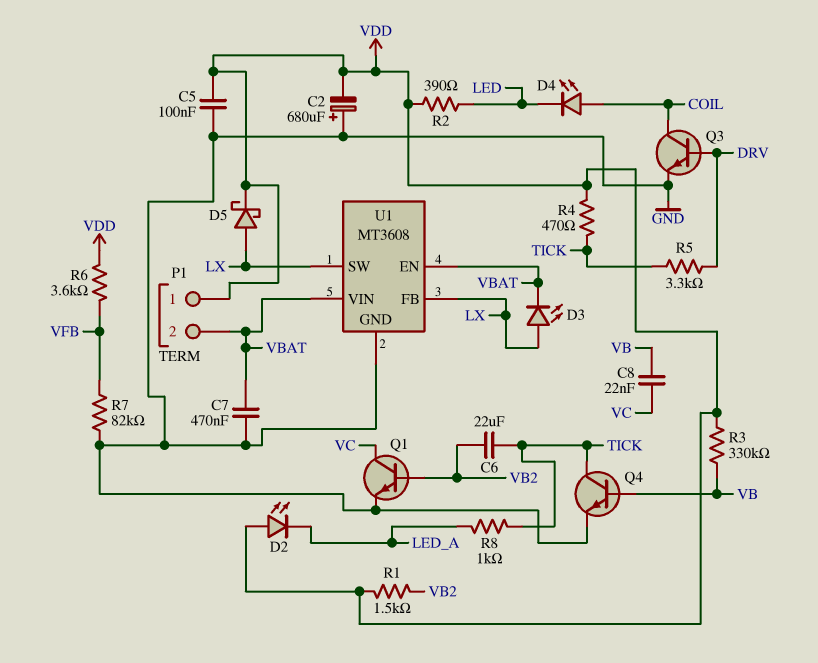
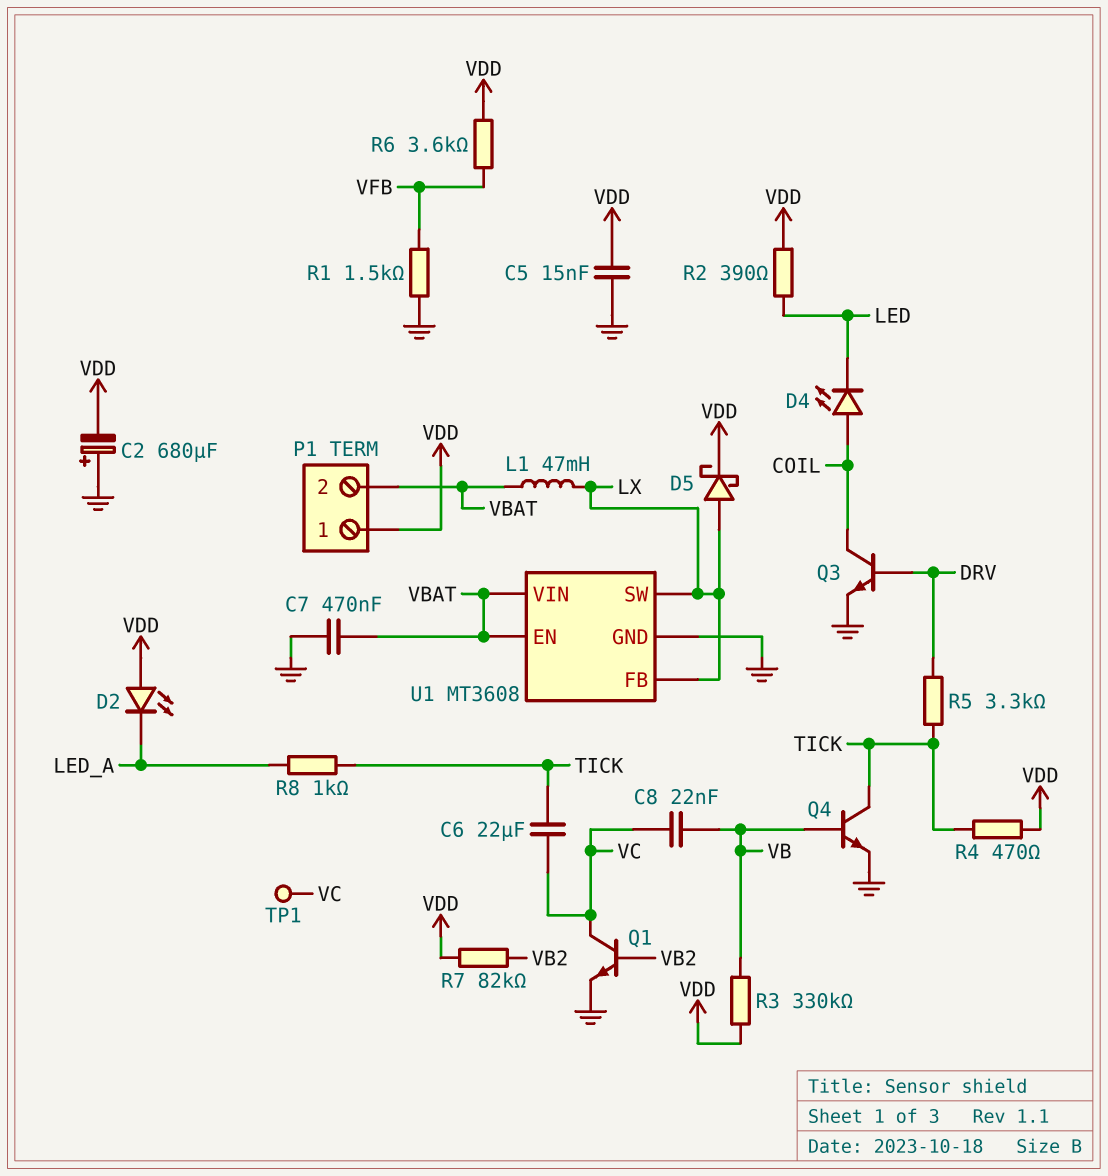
C5: 100nF (GND, VDD) -> 15nF (GND, VDD)
C6: 22uF (TICK, VB2) -> 22uF (TICK, VC)
D3: LED (A LX, K VBAT) -> none
L1: none -> 47mH (LX, VBAT)
R1: 1.5k (VB2, VDD) -> 1.5k (GND, VFB)
R7: 82k (GND, VFB) -> 82k (VB2, VDD)
TP1: none -> test point (VC)

